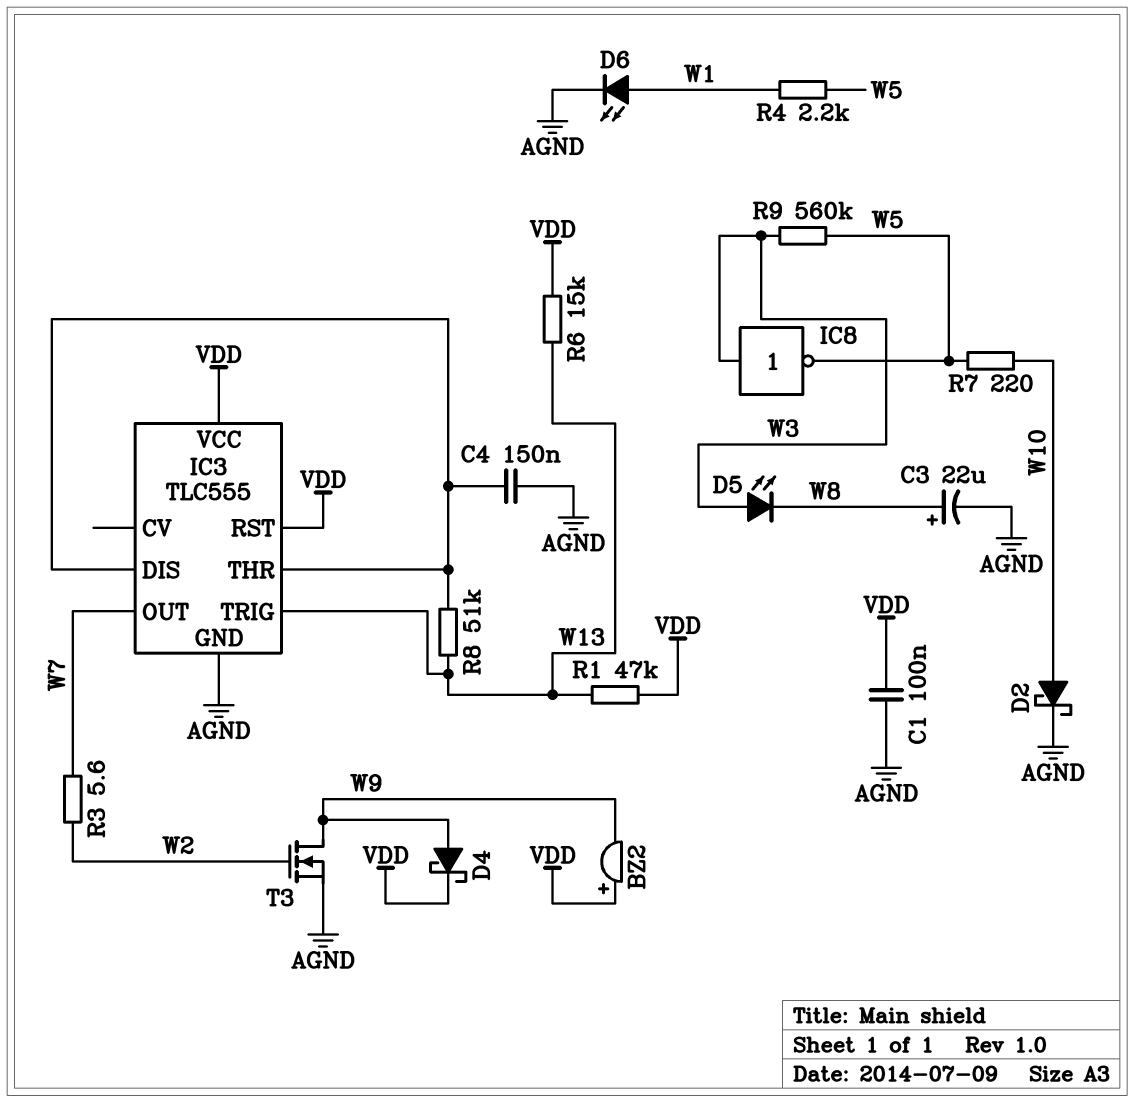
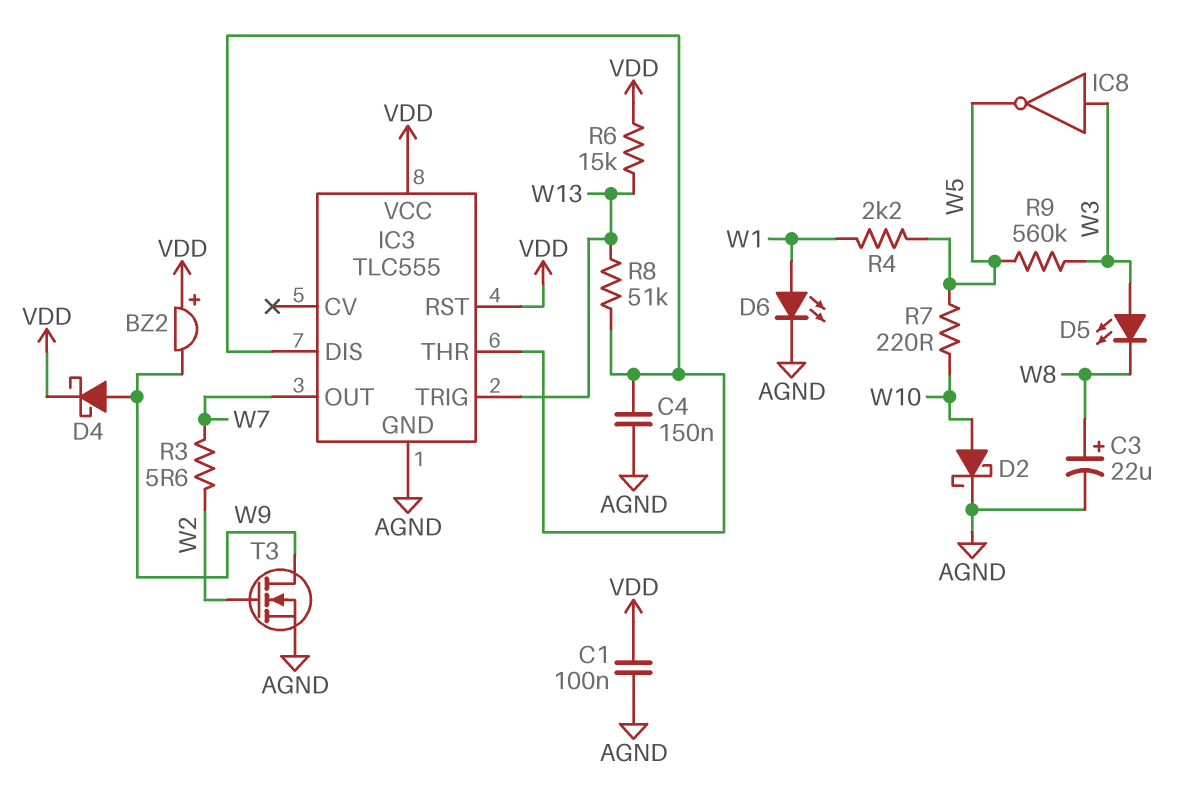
R1: 47k (VDD, W13) -> none

